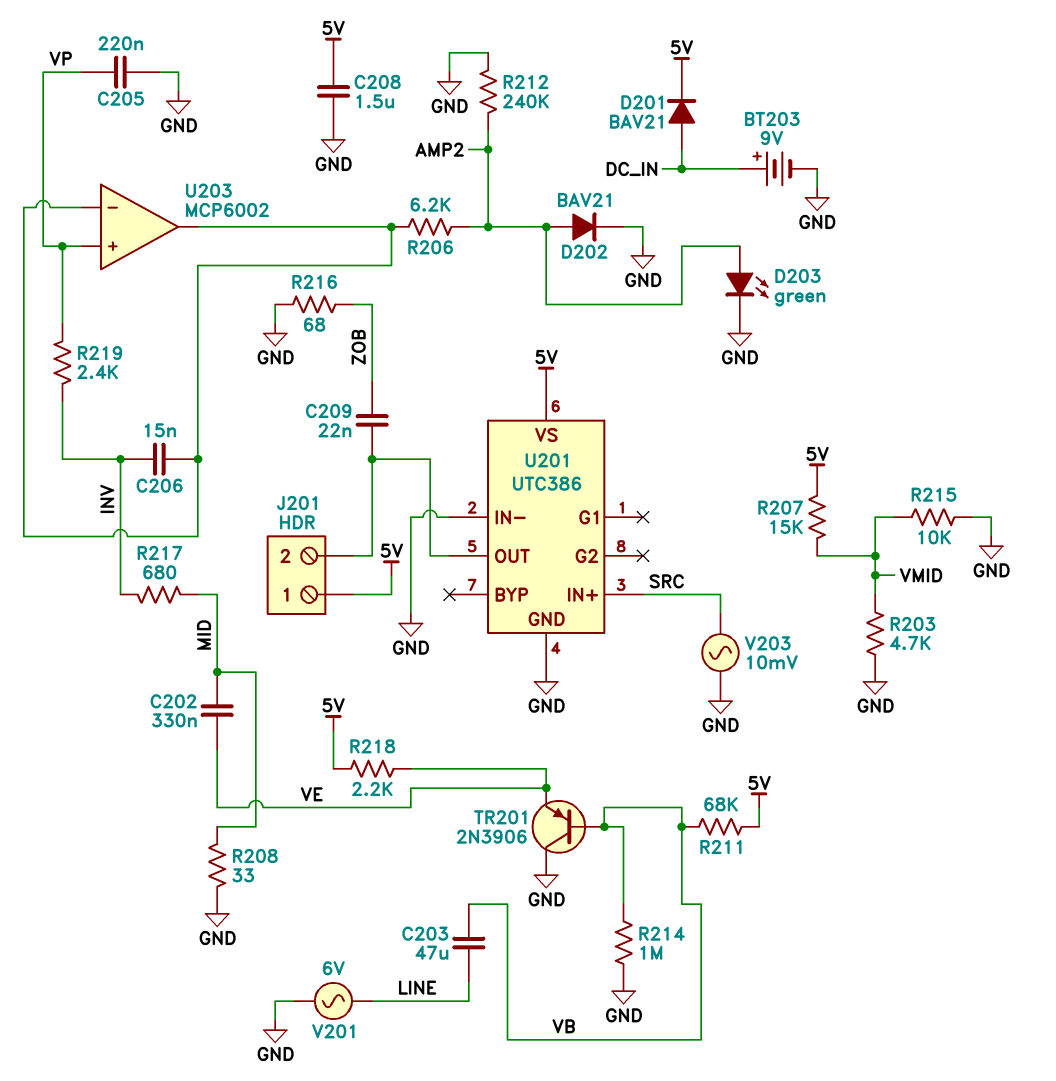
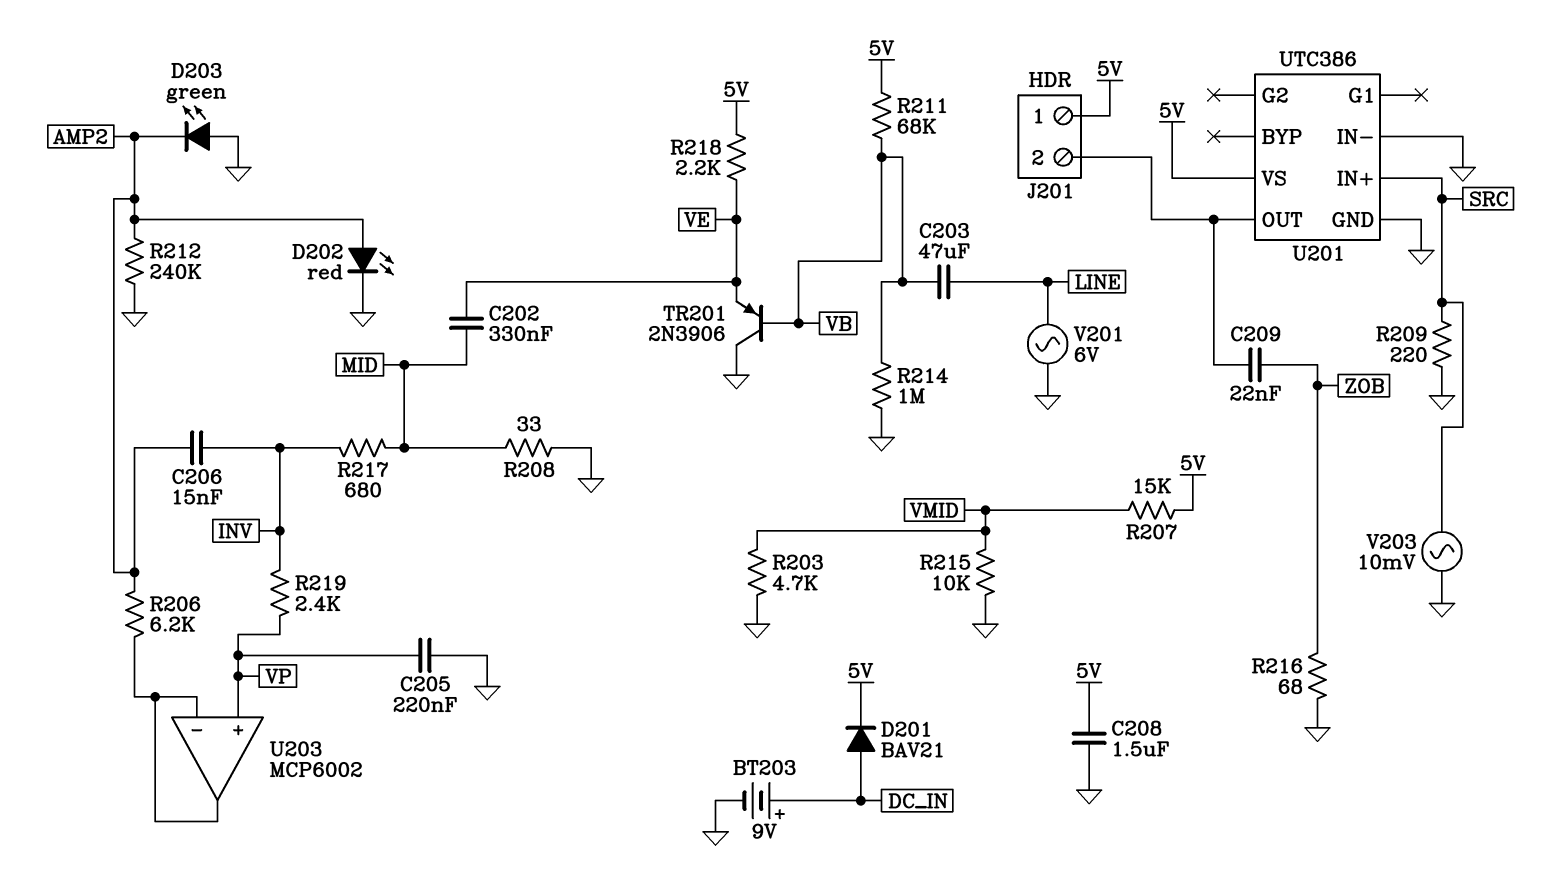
C206: 15nF (INV, U203/in-) -> 15nF (AMP2, INV)
D202: diode BAV21 (A AMP2, K GND) -> LED red (A AMP2, K GND)
D203: LED green (A AMP2, K GND) -> LED green (A GND, K AMP2)
R209: none -> 220 (GND, SRC)

